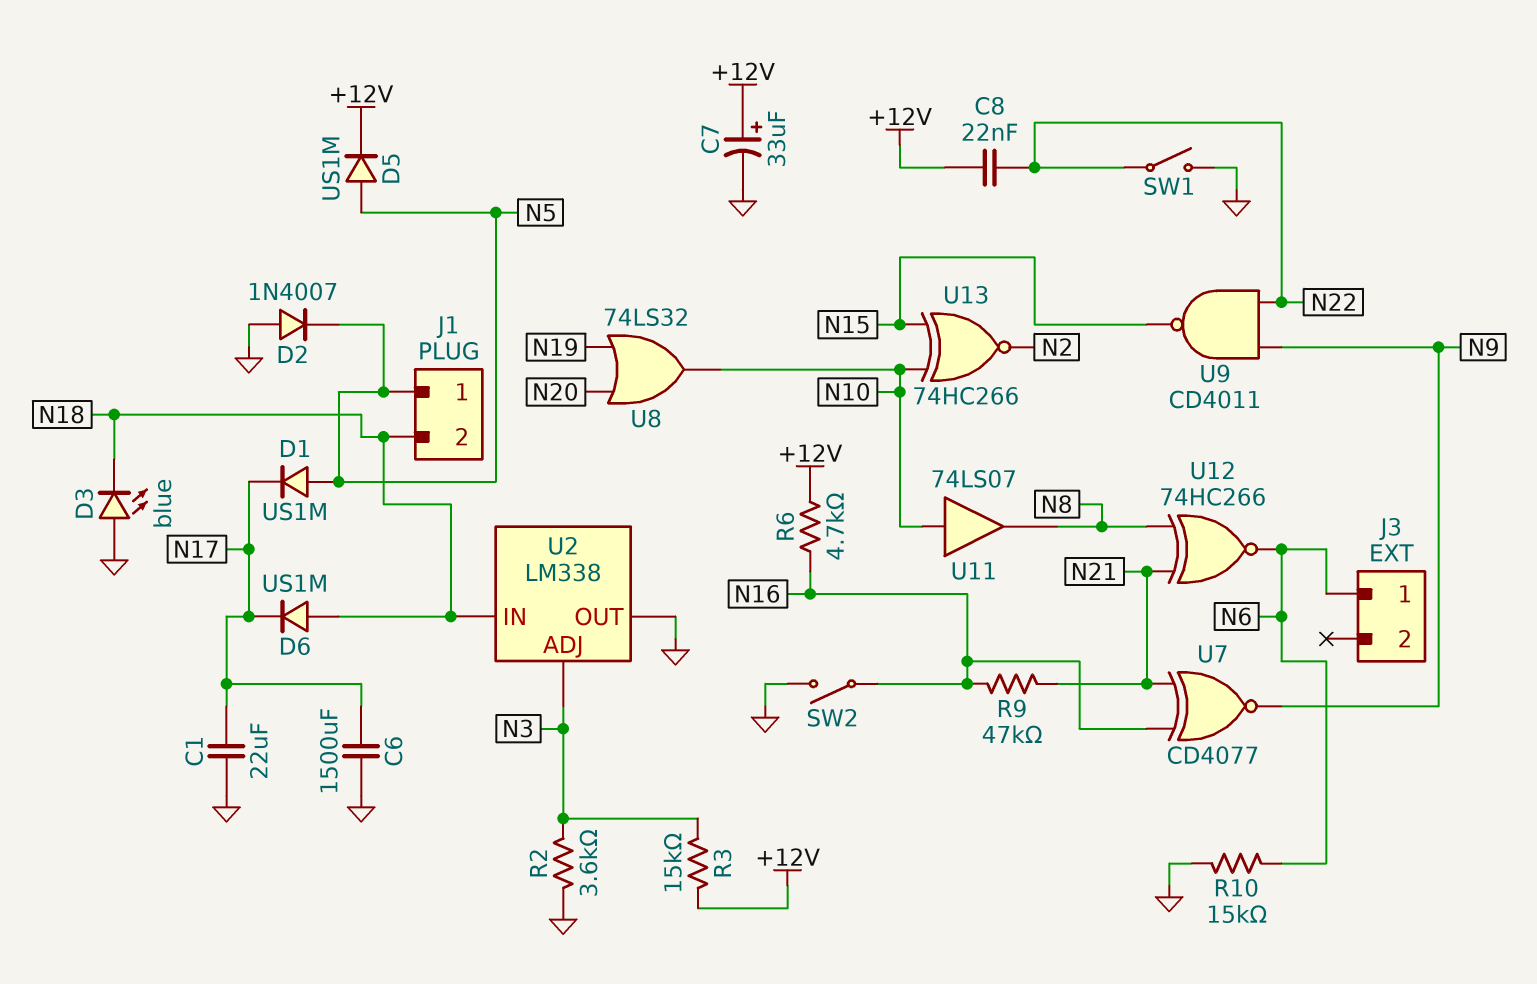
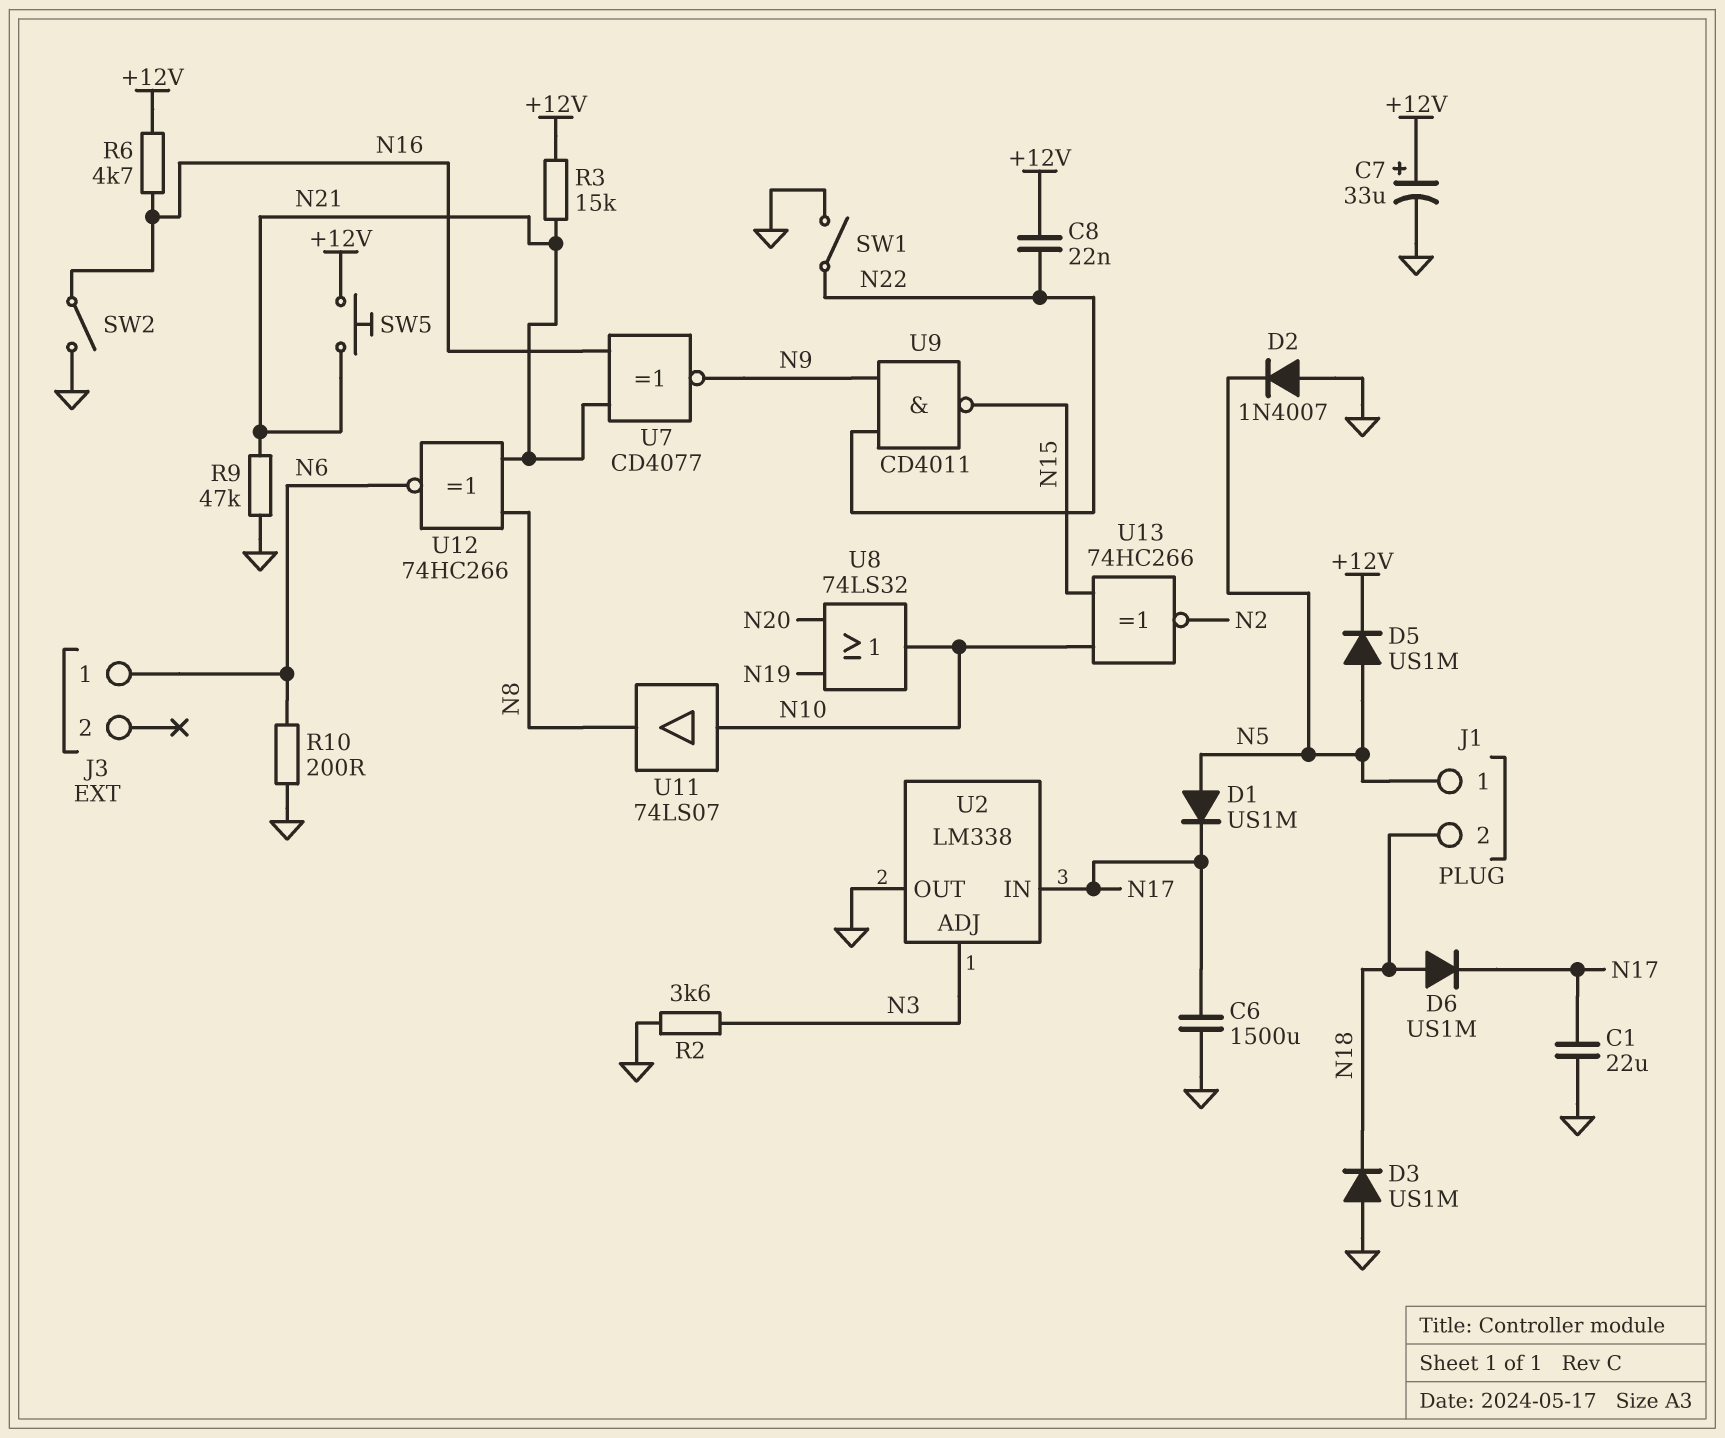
D3: LED blue (A GND, K N18) -> diode US1M (A GND, K N18)
R3: 15k (+12V, N3) -> 15k (+12V, N21)
R9: 47k (N16, N21) -> 47k (GND, N21)
R10: 15k (GND, N6) -> 200 (GND, N6)
SW5: none -> button (+12V, N21)
U2 pin IN: N18 -> N17

